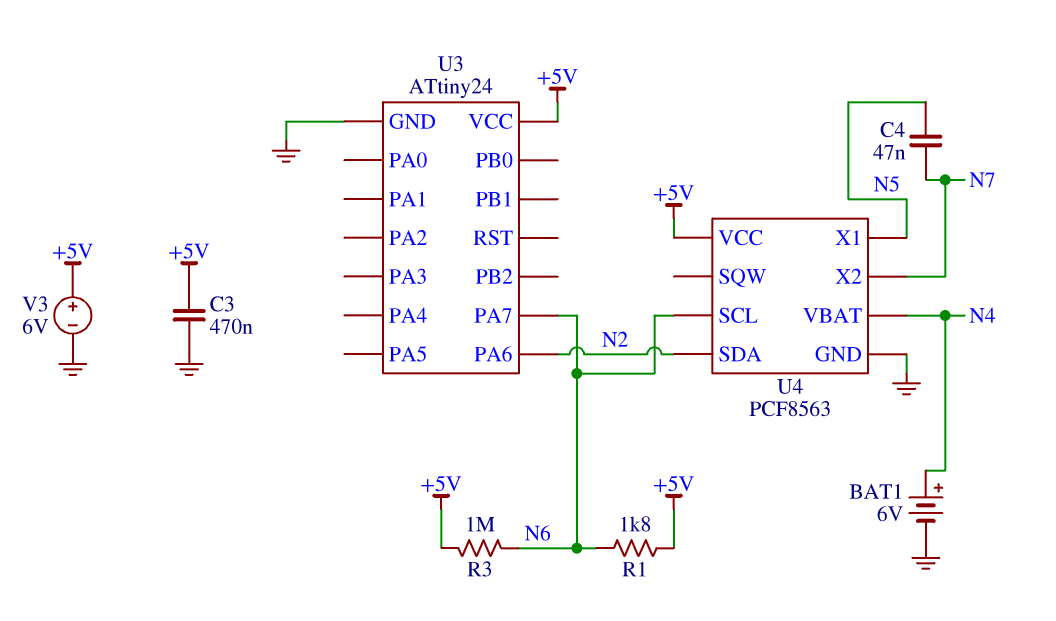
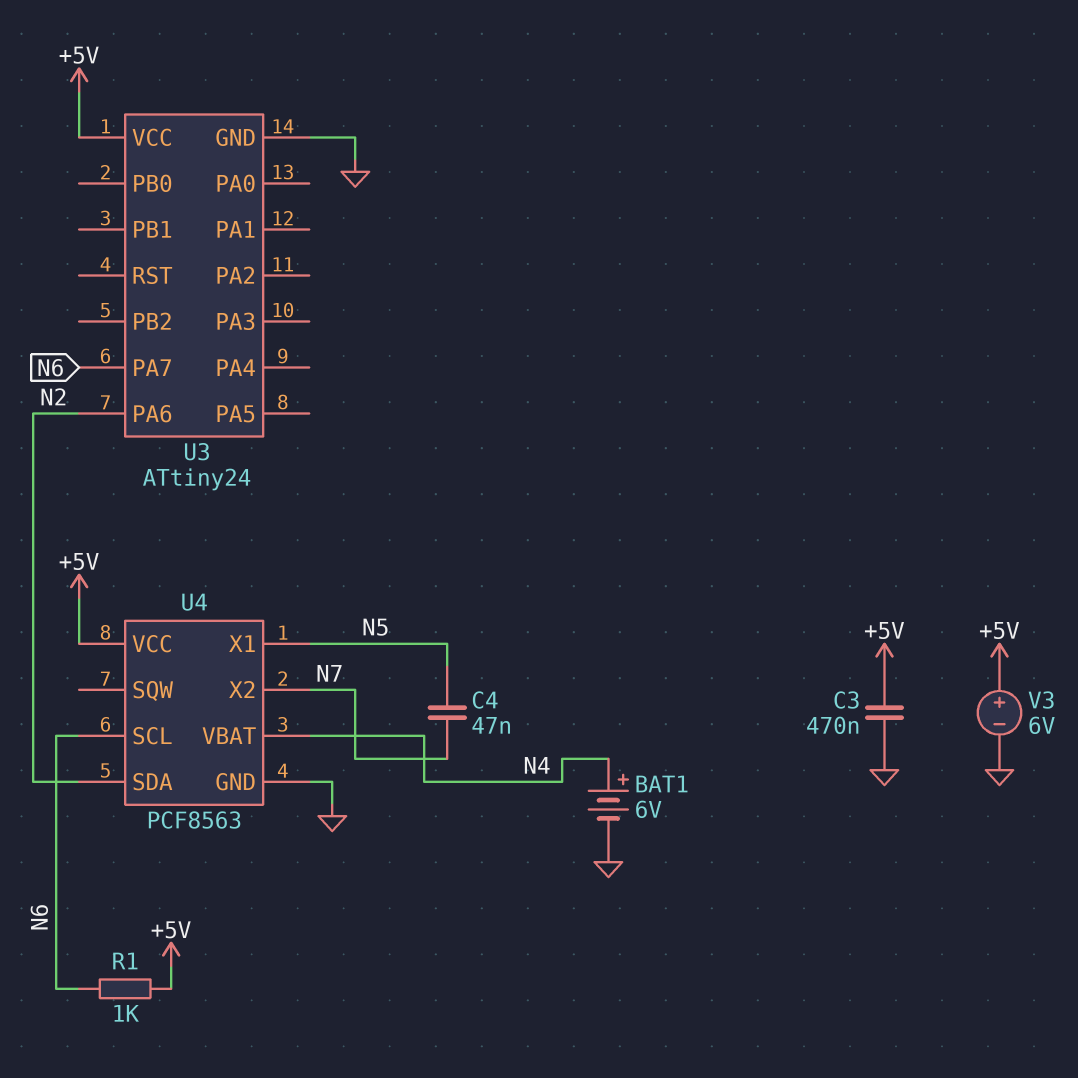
R1: 1.8k (+5V, N6) -> 1k (+5V, N6)
R3: 1M (+5V, N6) -> none

